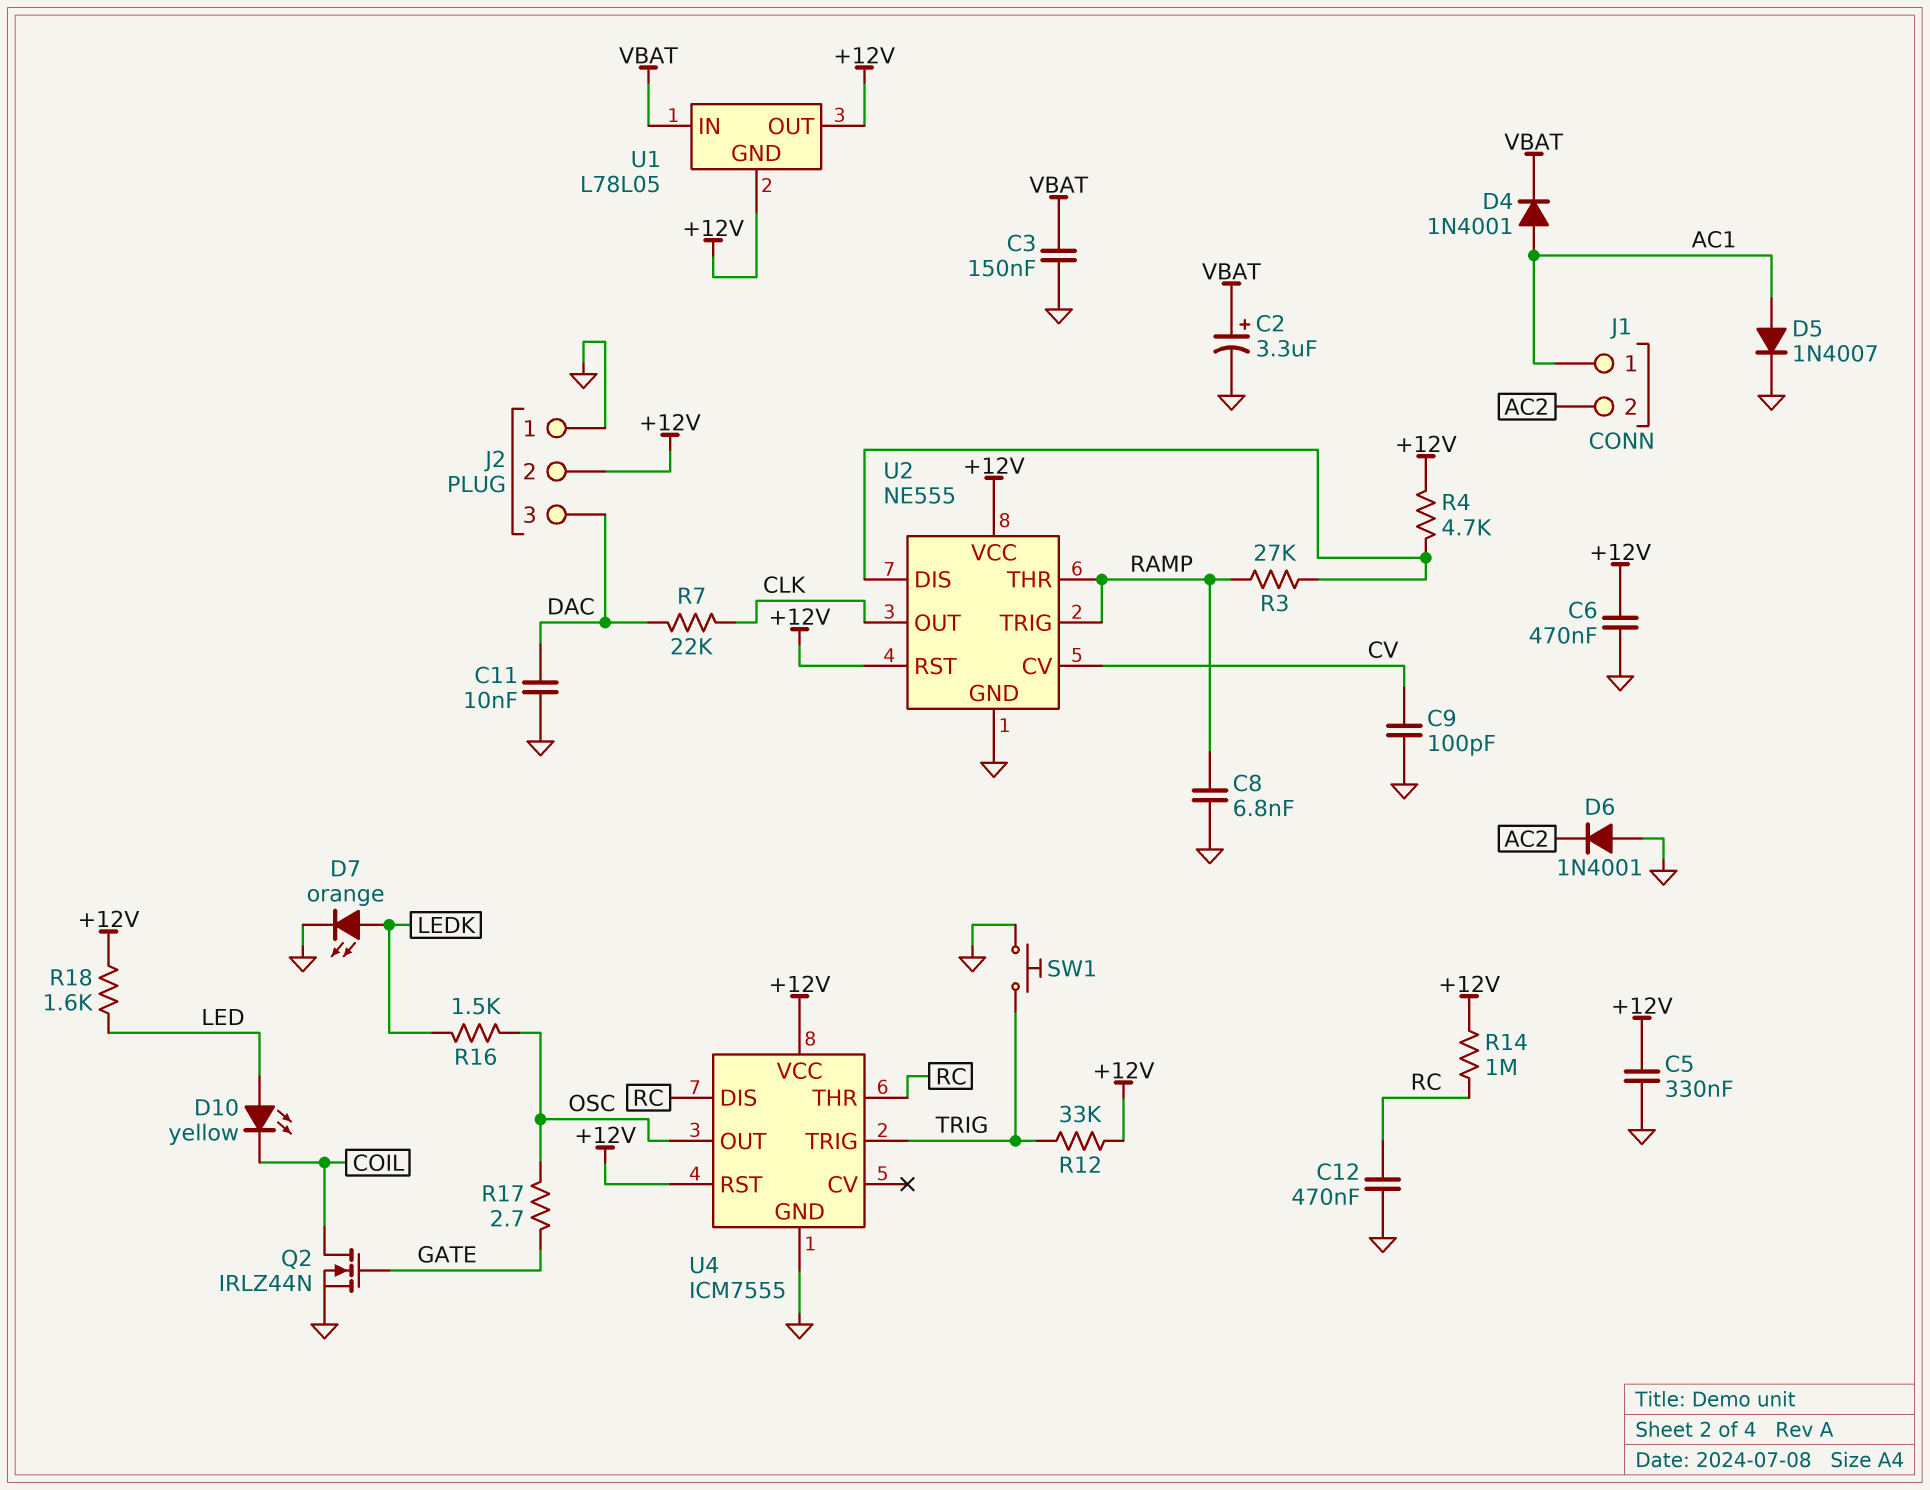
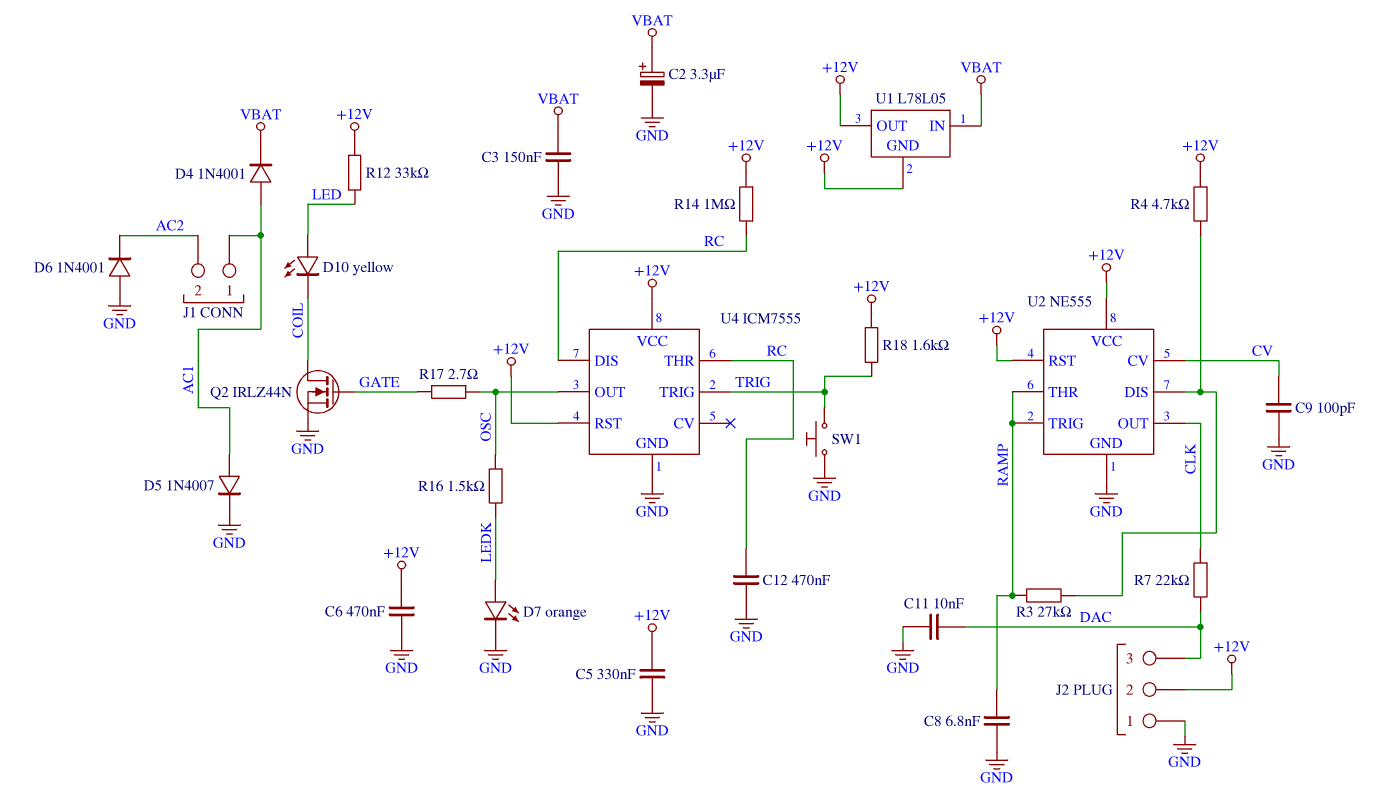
R12: 33k (+12V, TRIG) -> 33k (+12V, LED)
R18: 1.6k (+12V, LED) -> 1.6k (+12V, TRIG)

